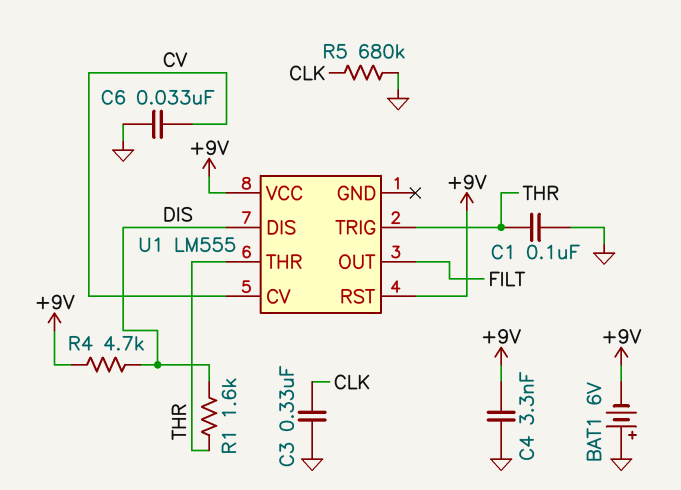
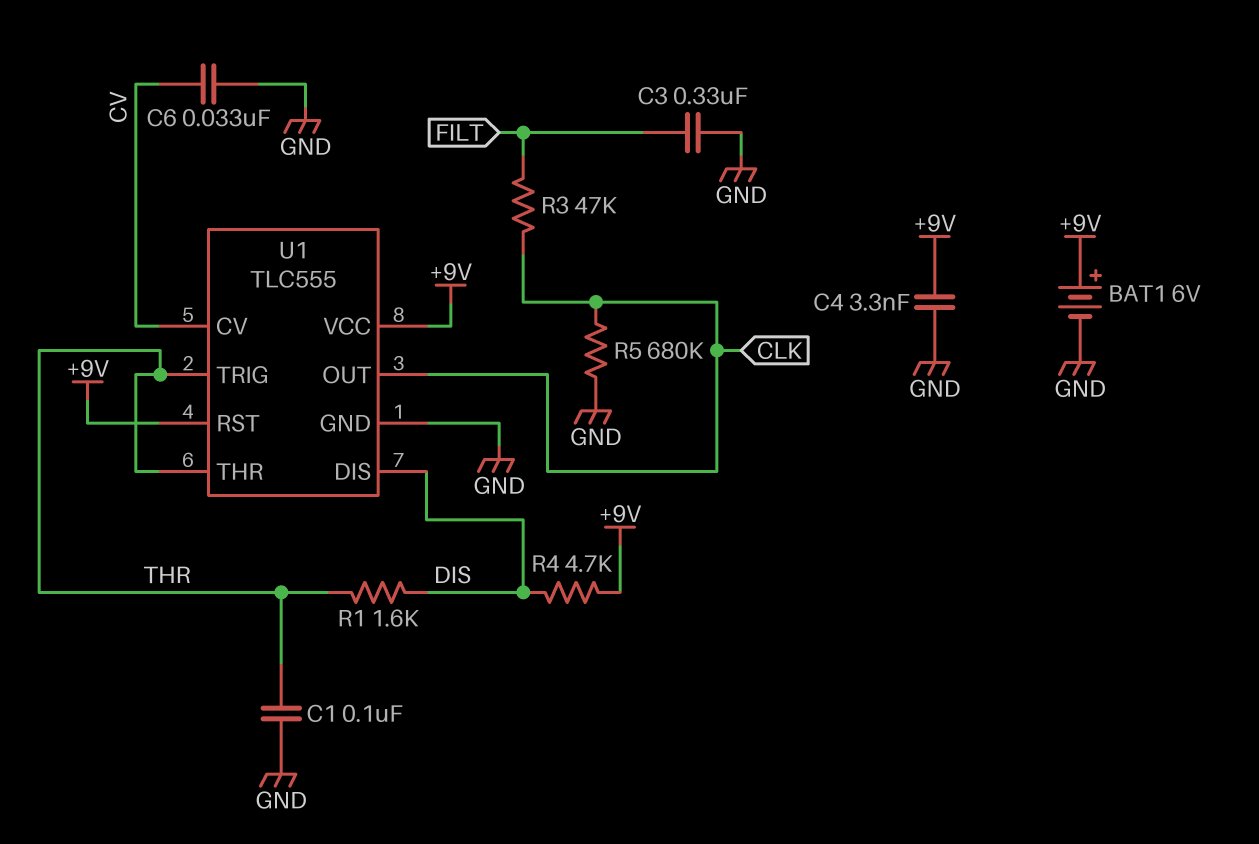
BAT1: 6V (plus GND, minus +9V) -> 6V (plus +9V, minus GND)
C3: 330nF (CLK, GND) -> 330nF (FILT, GND)
R3: none -> 47k (CLK, FILT)
U1: LM555 -> TLC555
U1 pin GND: none -> GND
U1 pin OUT: FILT -> CLK

